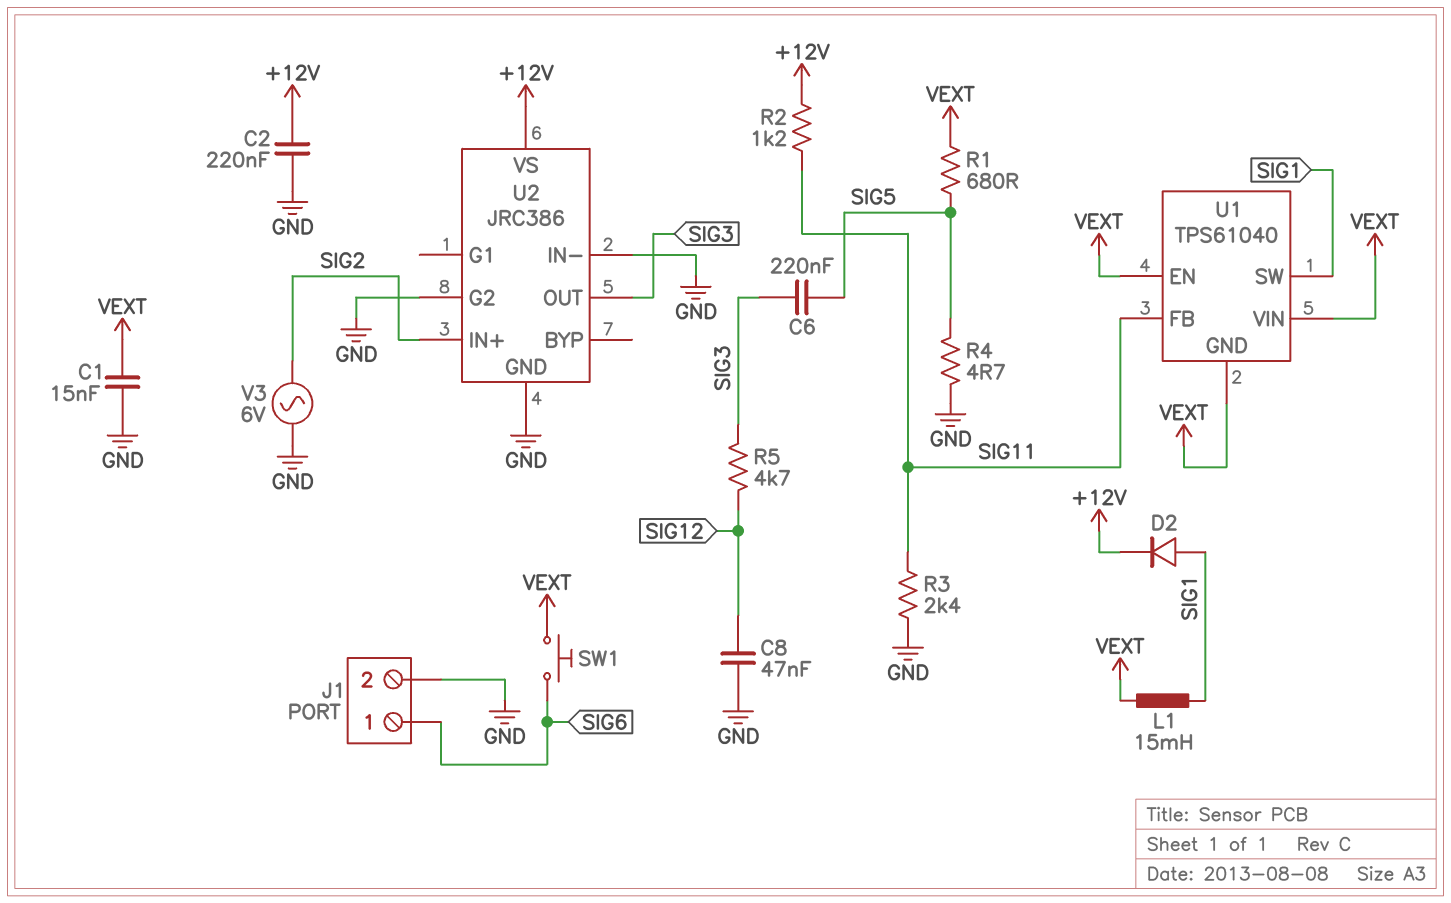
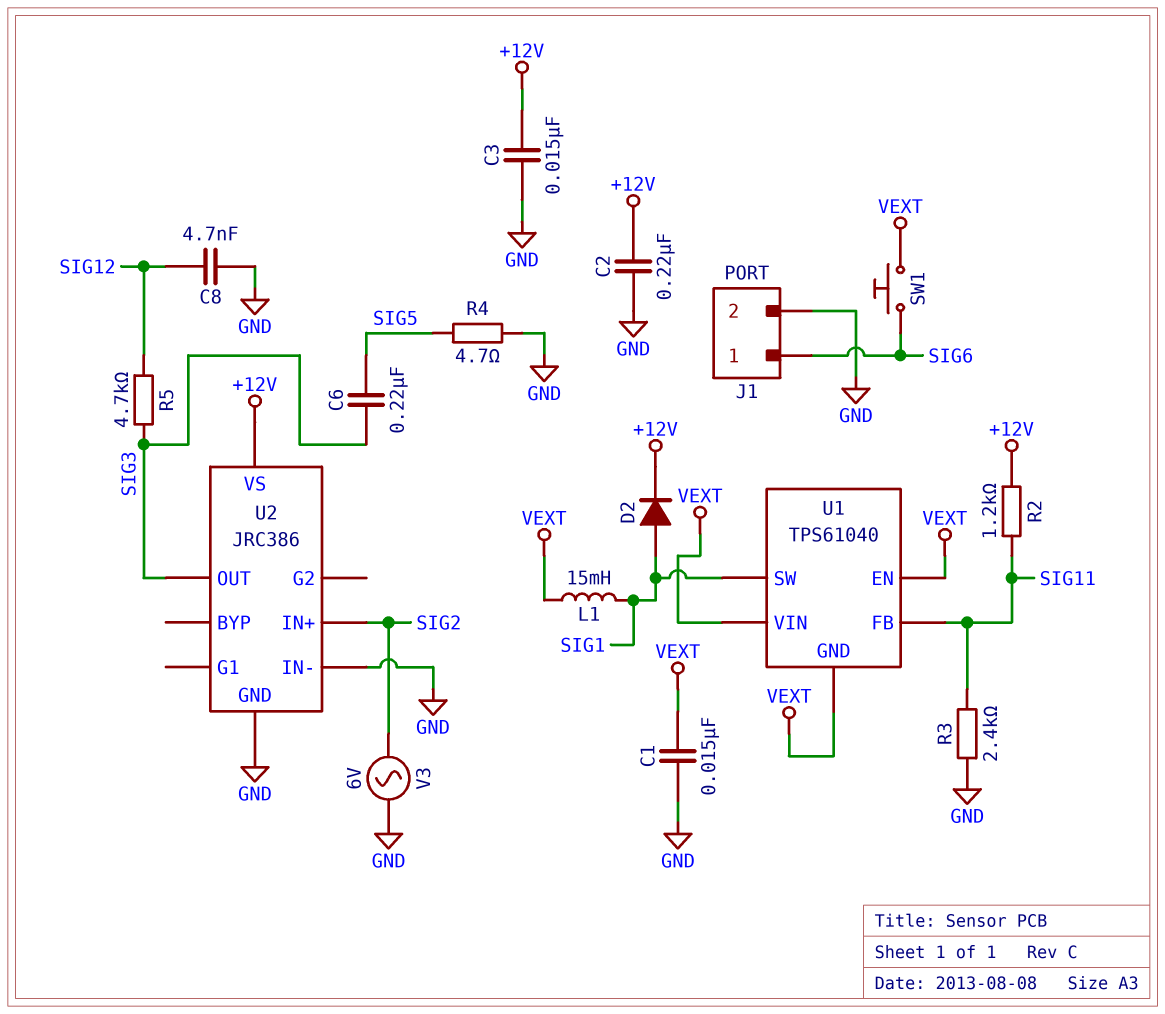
C3: none -> 15nF (+12V, GND)
C8: 47nF (GND, SIG12) -> 4.7nF (GND, SIG12)
R1: 680 (SIG5, VEXT) -> none
U2 pin G2: GND -> none

